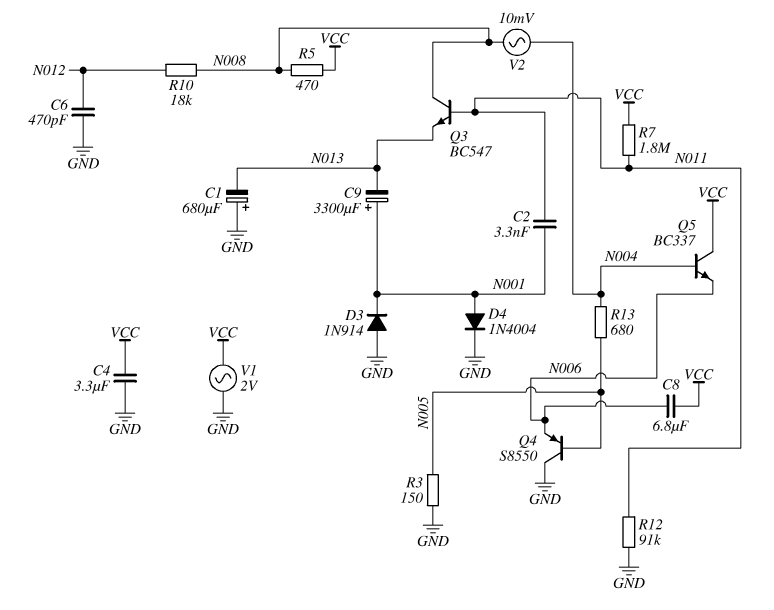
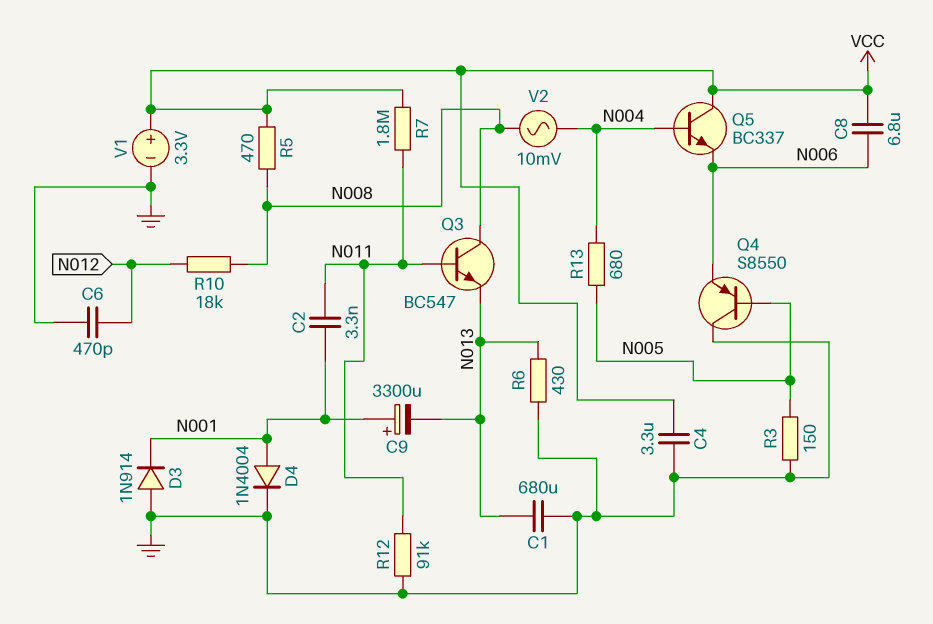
C1: 680uF (plus GND, minus N013) -> 680uF (GND, N013)
R6: none -> 430 (GND, N013)
V1: AC 2V (GND, VCC) -> 3.3V (plus VCC, minus GND)

